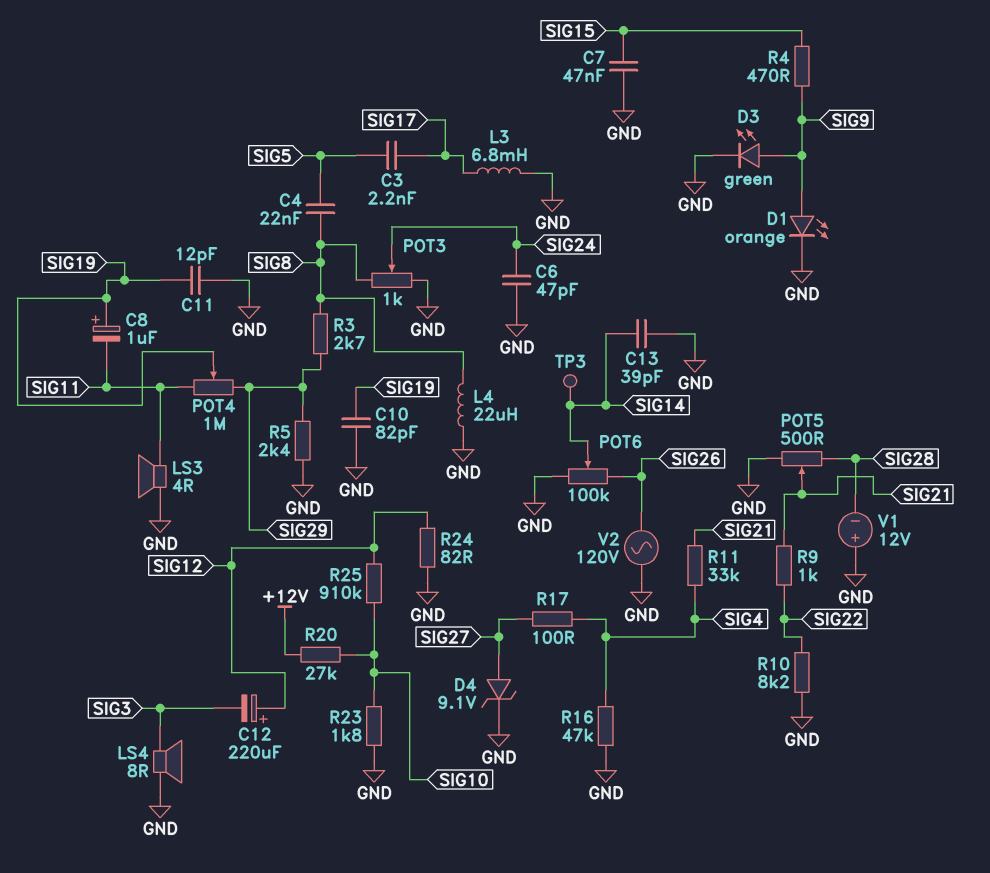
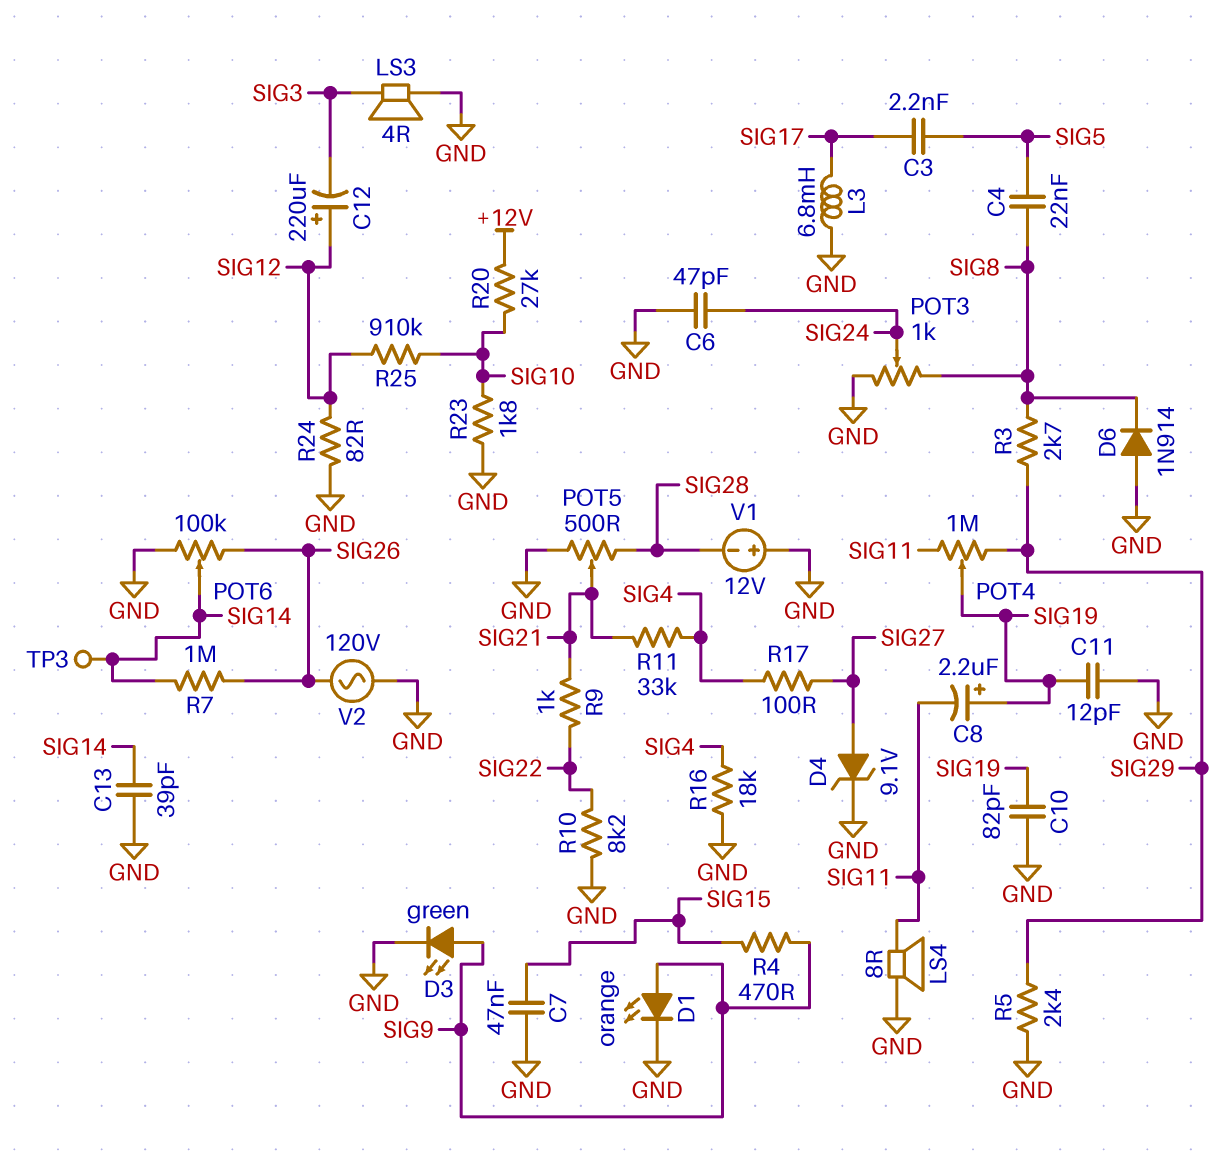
C8: 1uF (plus SIG19, minus SIG11) -> 2.2uF (plus SIG19, minus SIG11)
D6: none -> diode 1N914 (A GND, K SIG8)
L4: 22uH (GND, SIG8) -> none
LS3: speaker 4R (GND, SIG11) -> speaker 4R (GND, SIG3)
LS4: speaker 8R (GND, SIG3) -> speaker 8R (GND, SIG11)
R7: none -> 1M (SIG14, SIG26)
R16: 47k (GND, SIG4) -> 18k (GND, SIG4)

